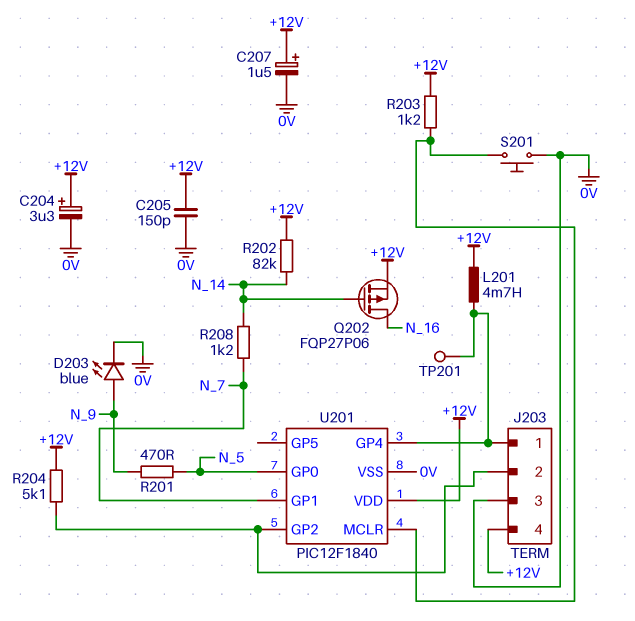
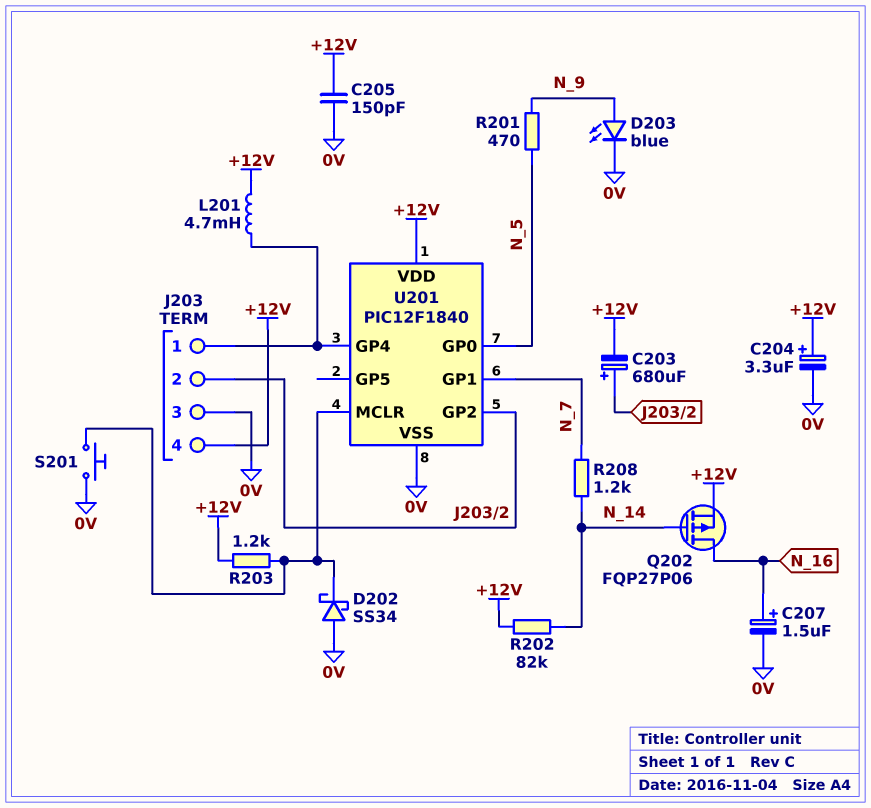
C203: none -> 680uF (plus J203/2, minus +12V)
C207: 1.5uF (plus +12V, minus 0V) -> 1.5uF (plus N_16, minus 0V)
D202: none -> schottky SS34 (A 0V, K U201/MCLR)
R204: 5.1k (+12V, J203/2) -> none
TP201: test point (J203/1) -> none

